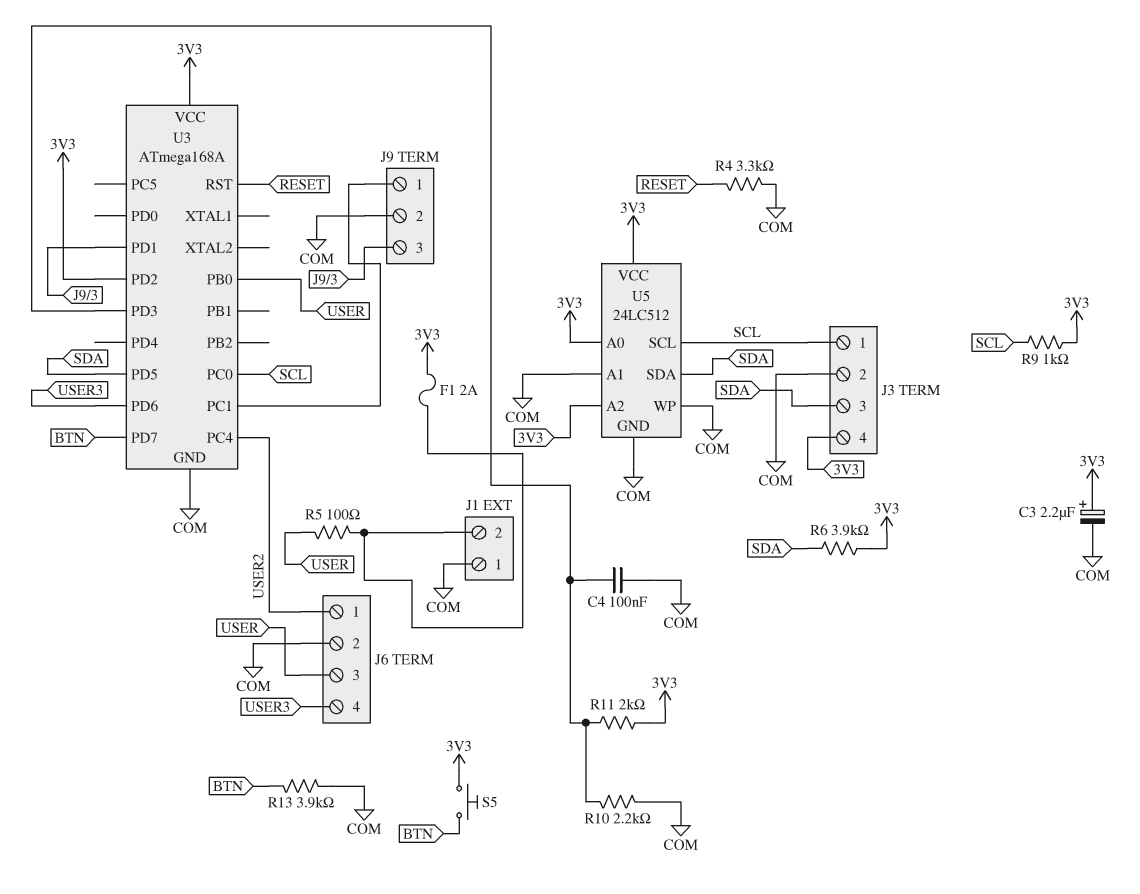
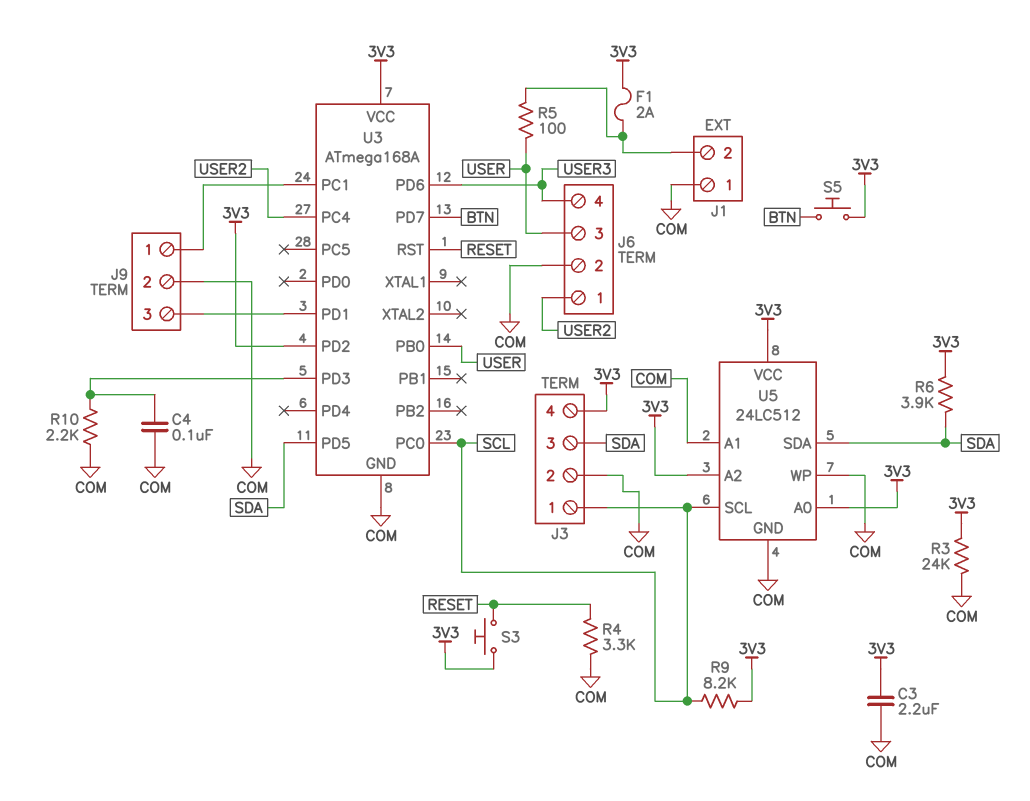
C3: 2.2uF (plus 3V3, minus COM) -> 2.2uF (3V3, COM)
R3: none -> 24k (3V3, COM)
R9: 1k (3V3, SCL) -> 8.2k (3V3, SCL)
R11: 2k (3V3, U3/PD3) -> none
R13: 3.9k (BTN, COM) -> none
S3: none -> button (3V3, RESET)

